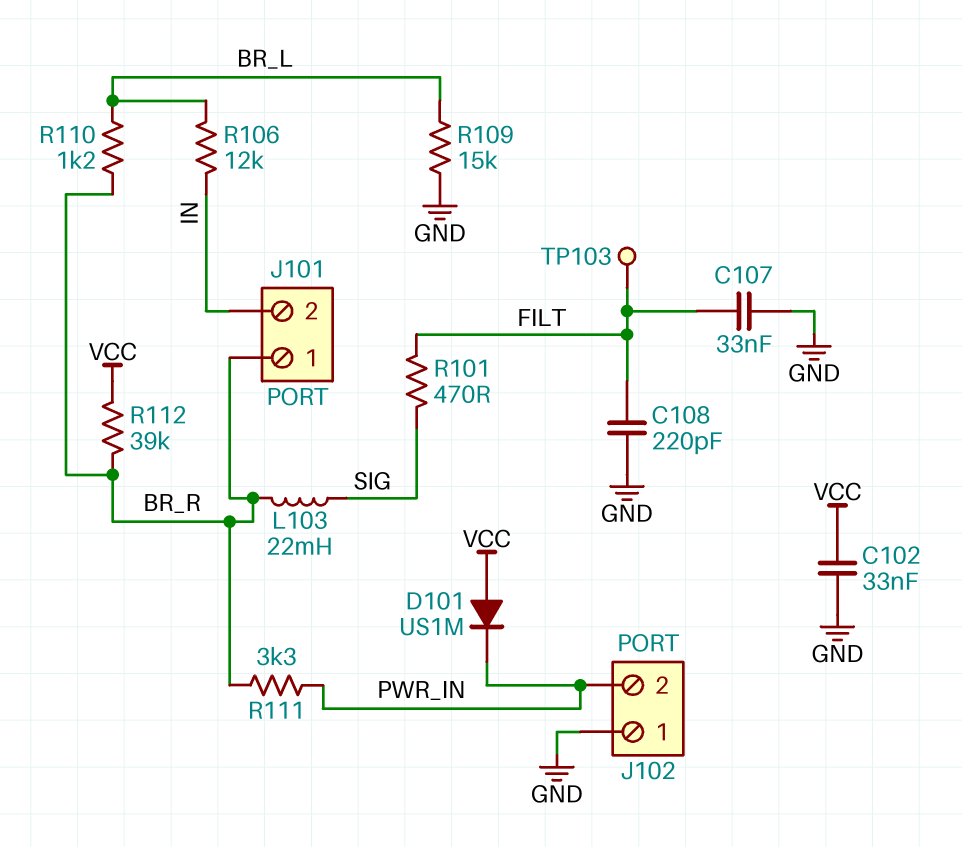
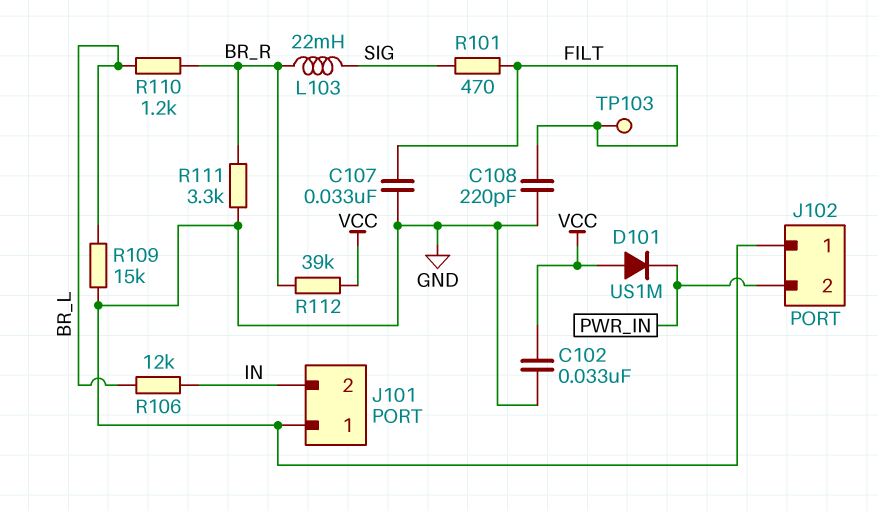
J101 pin 1: BR_R -> GND
R111: 3.3k (BR_R, PWR_IN) -> 3.3k (BR_R, GND)

